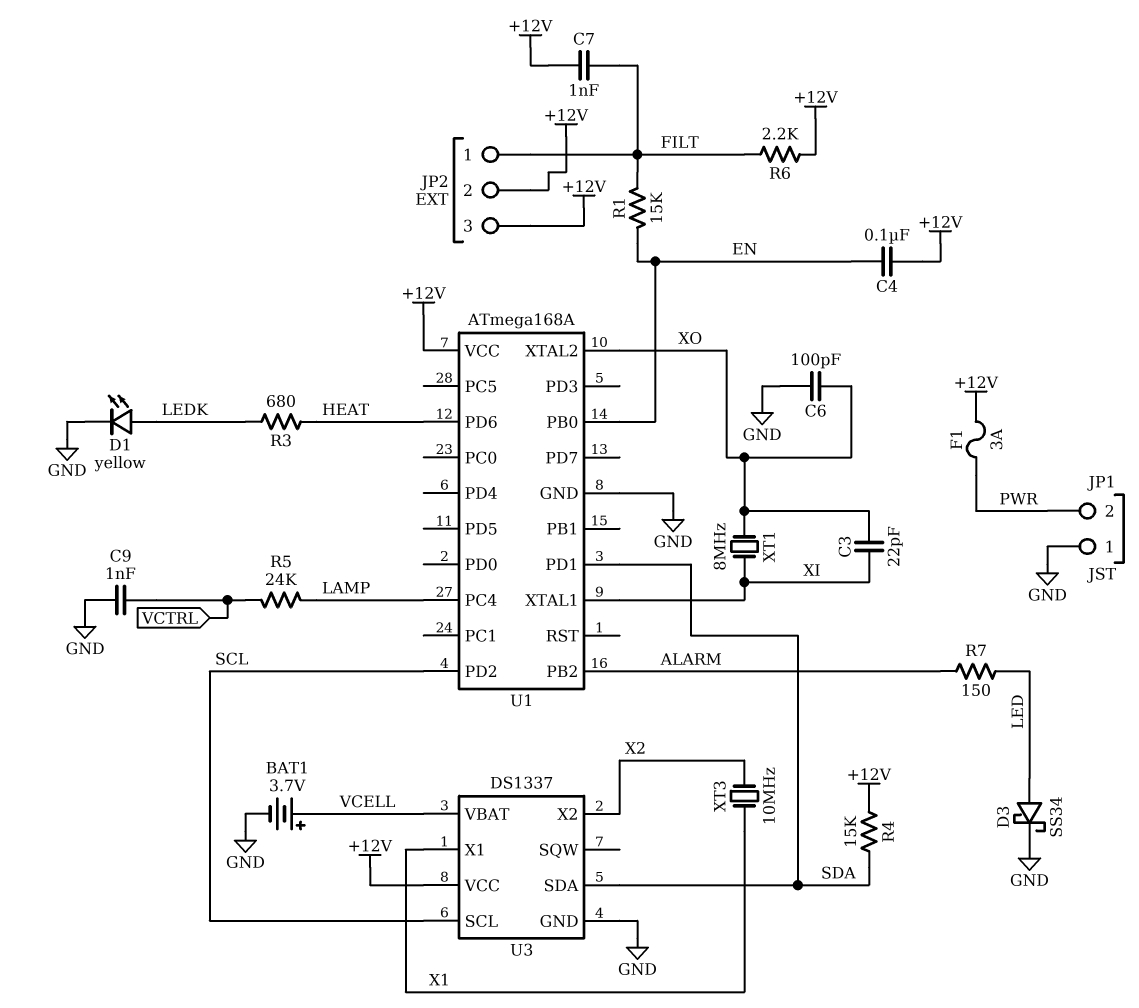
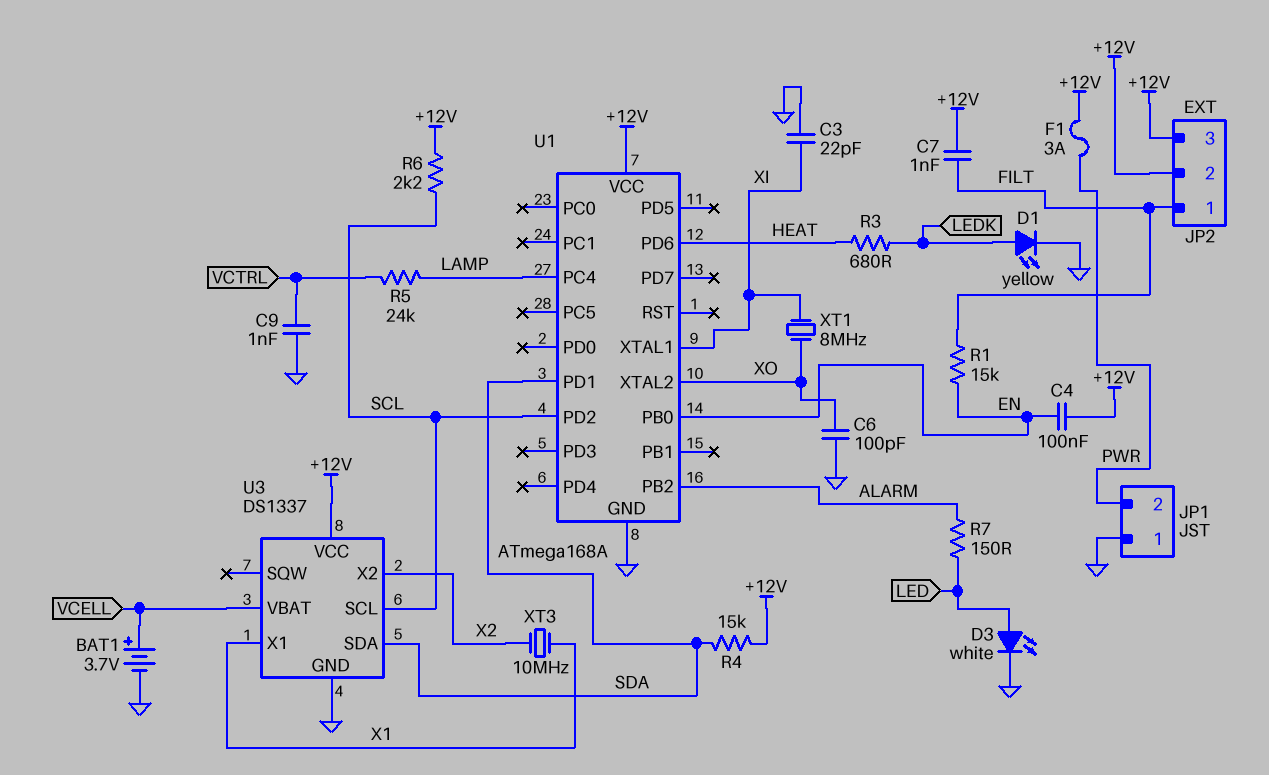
C3: 22pF (XI, XO) -> 22pF (GND, XI)
D3: schottky SS34 (A LED, K GND) -> LED white (A LED, K GND)
R6: 2.2k (+12V, FILT) -> 2.2k (+12V, SCL)

